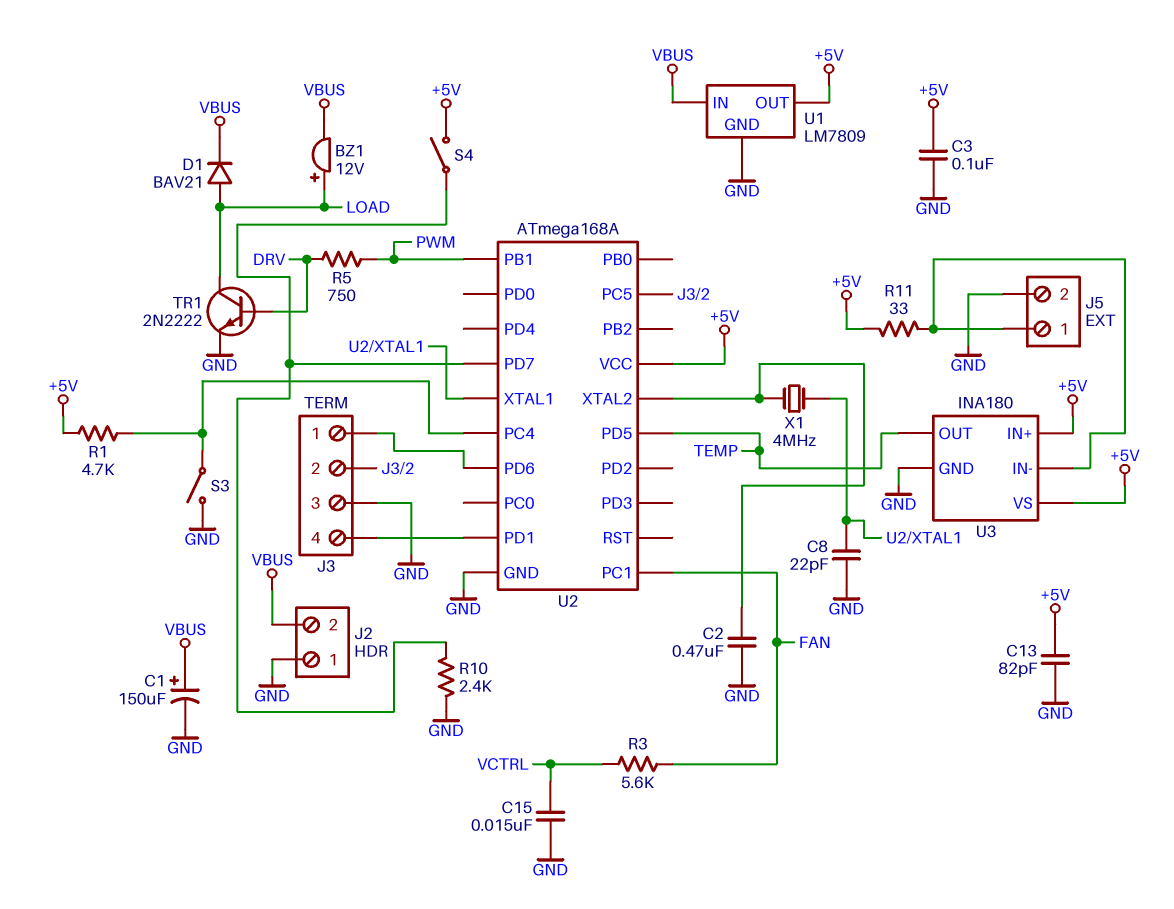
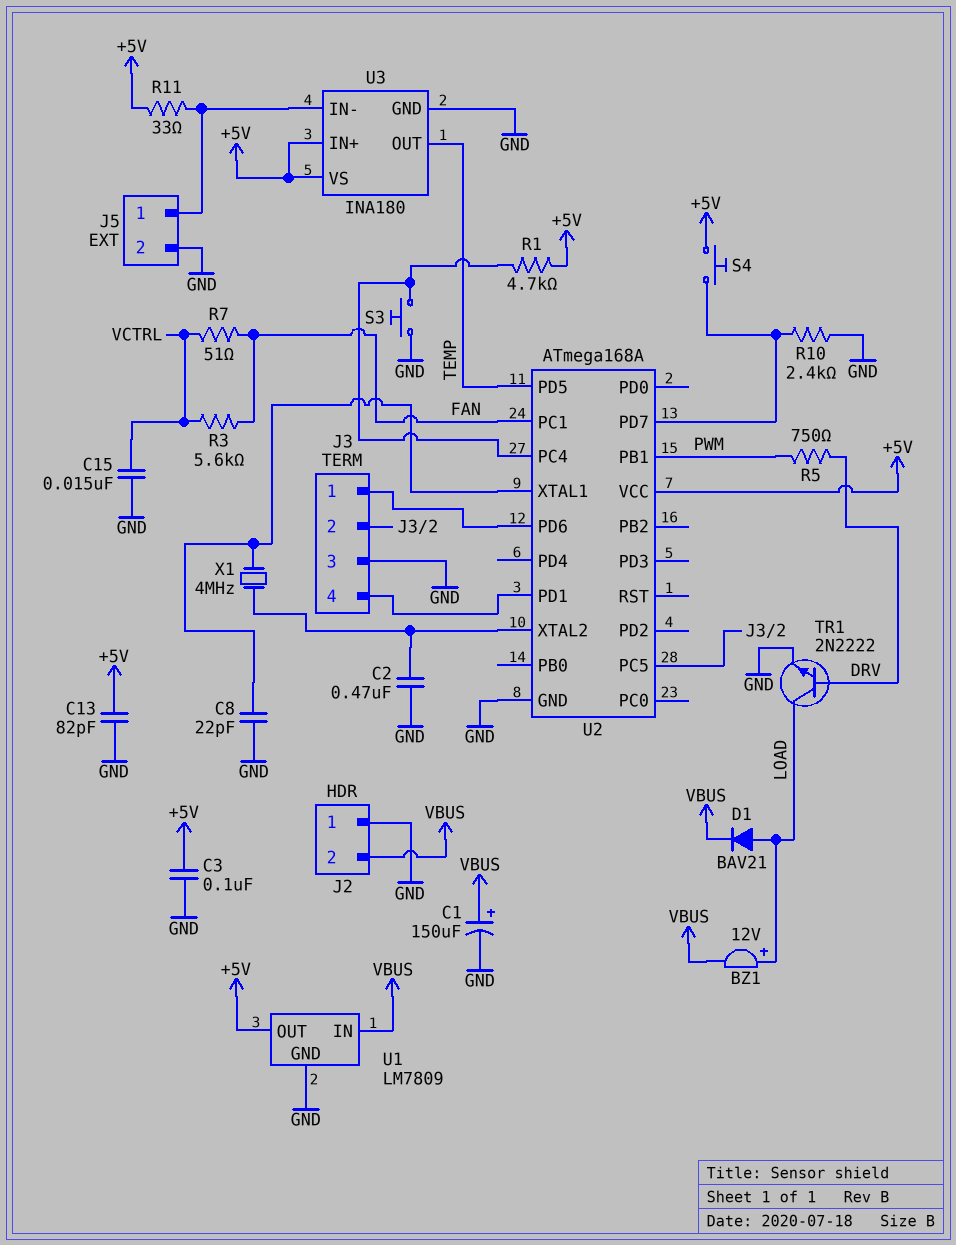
R7: none -> 51 (FAN, VCTRL)
S3: switch (GND, U2/PC4) -> button (GND, U2/PC4)
S4: switch (+5V, U2/PD7) -> button (+5V, U2/PD7)

